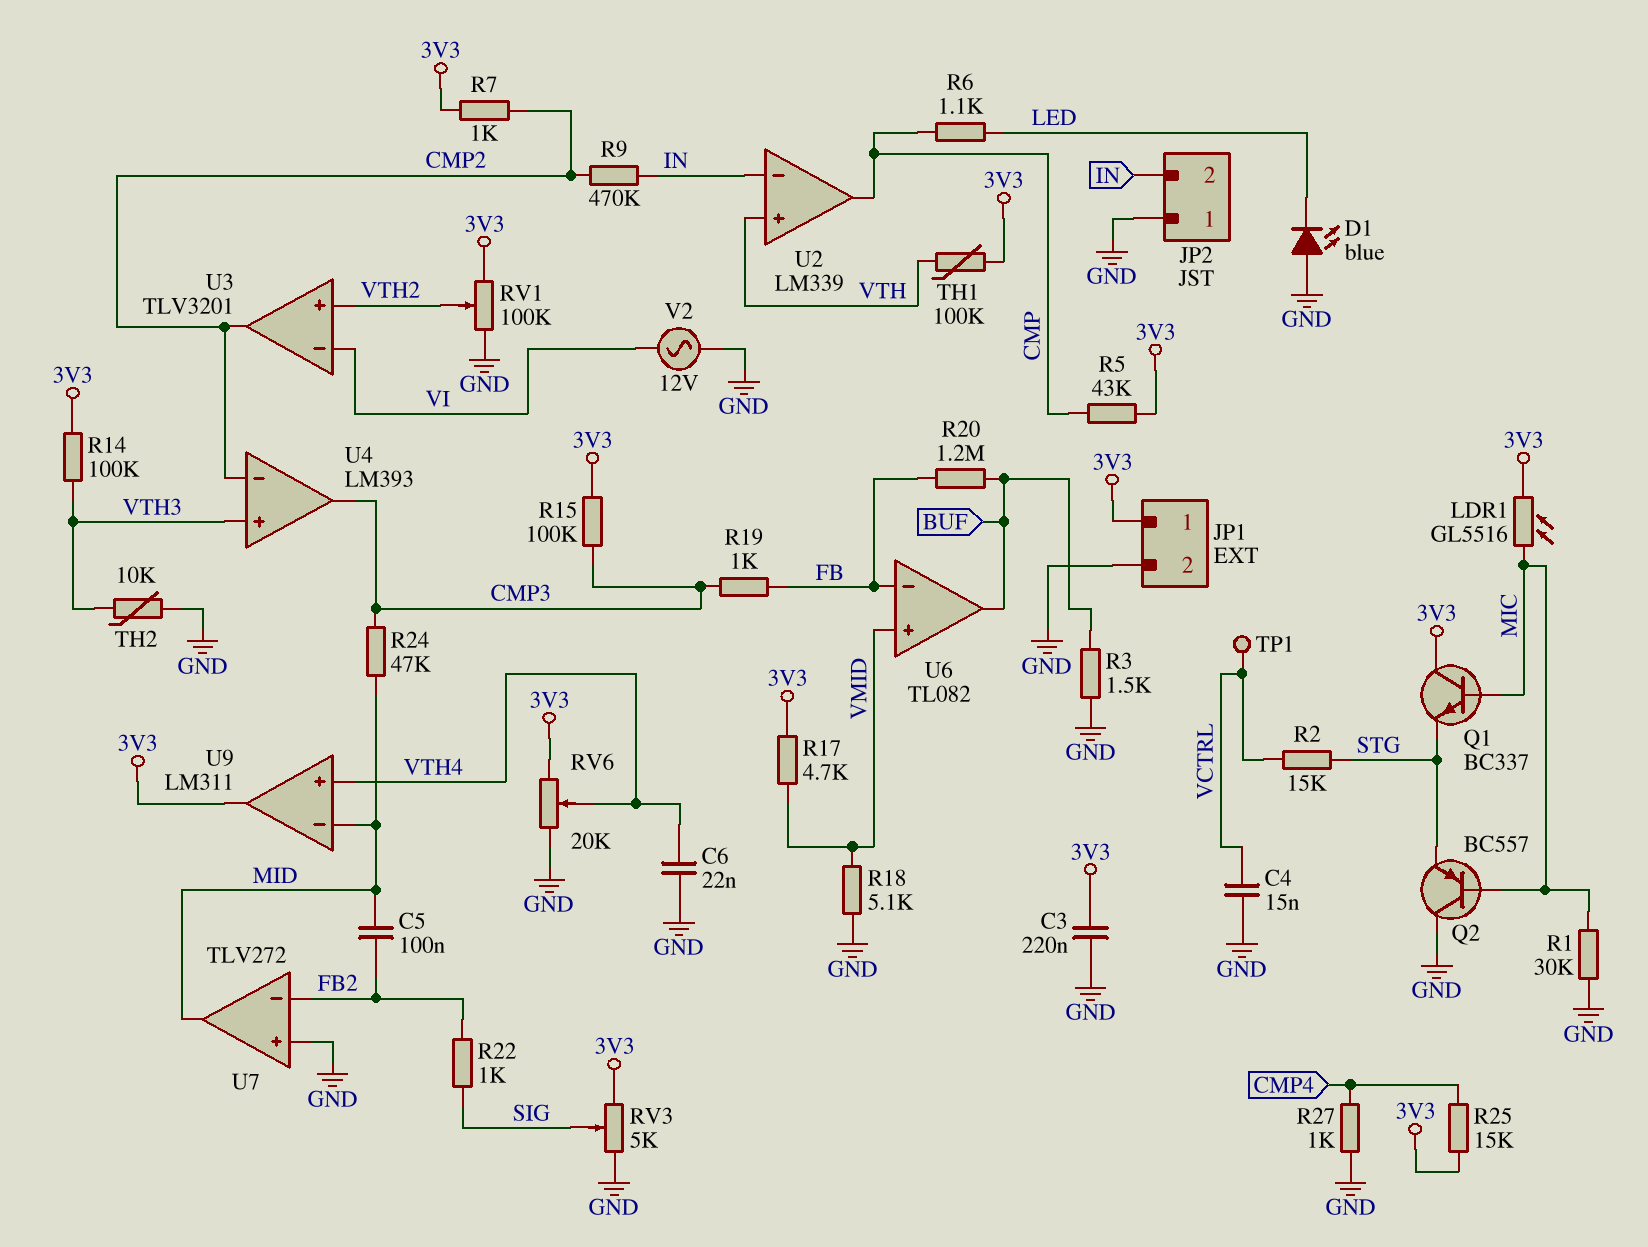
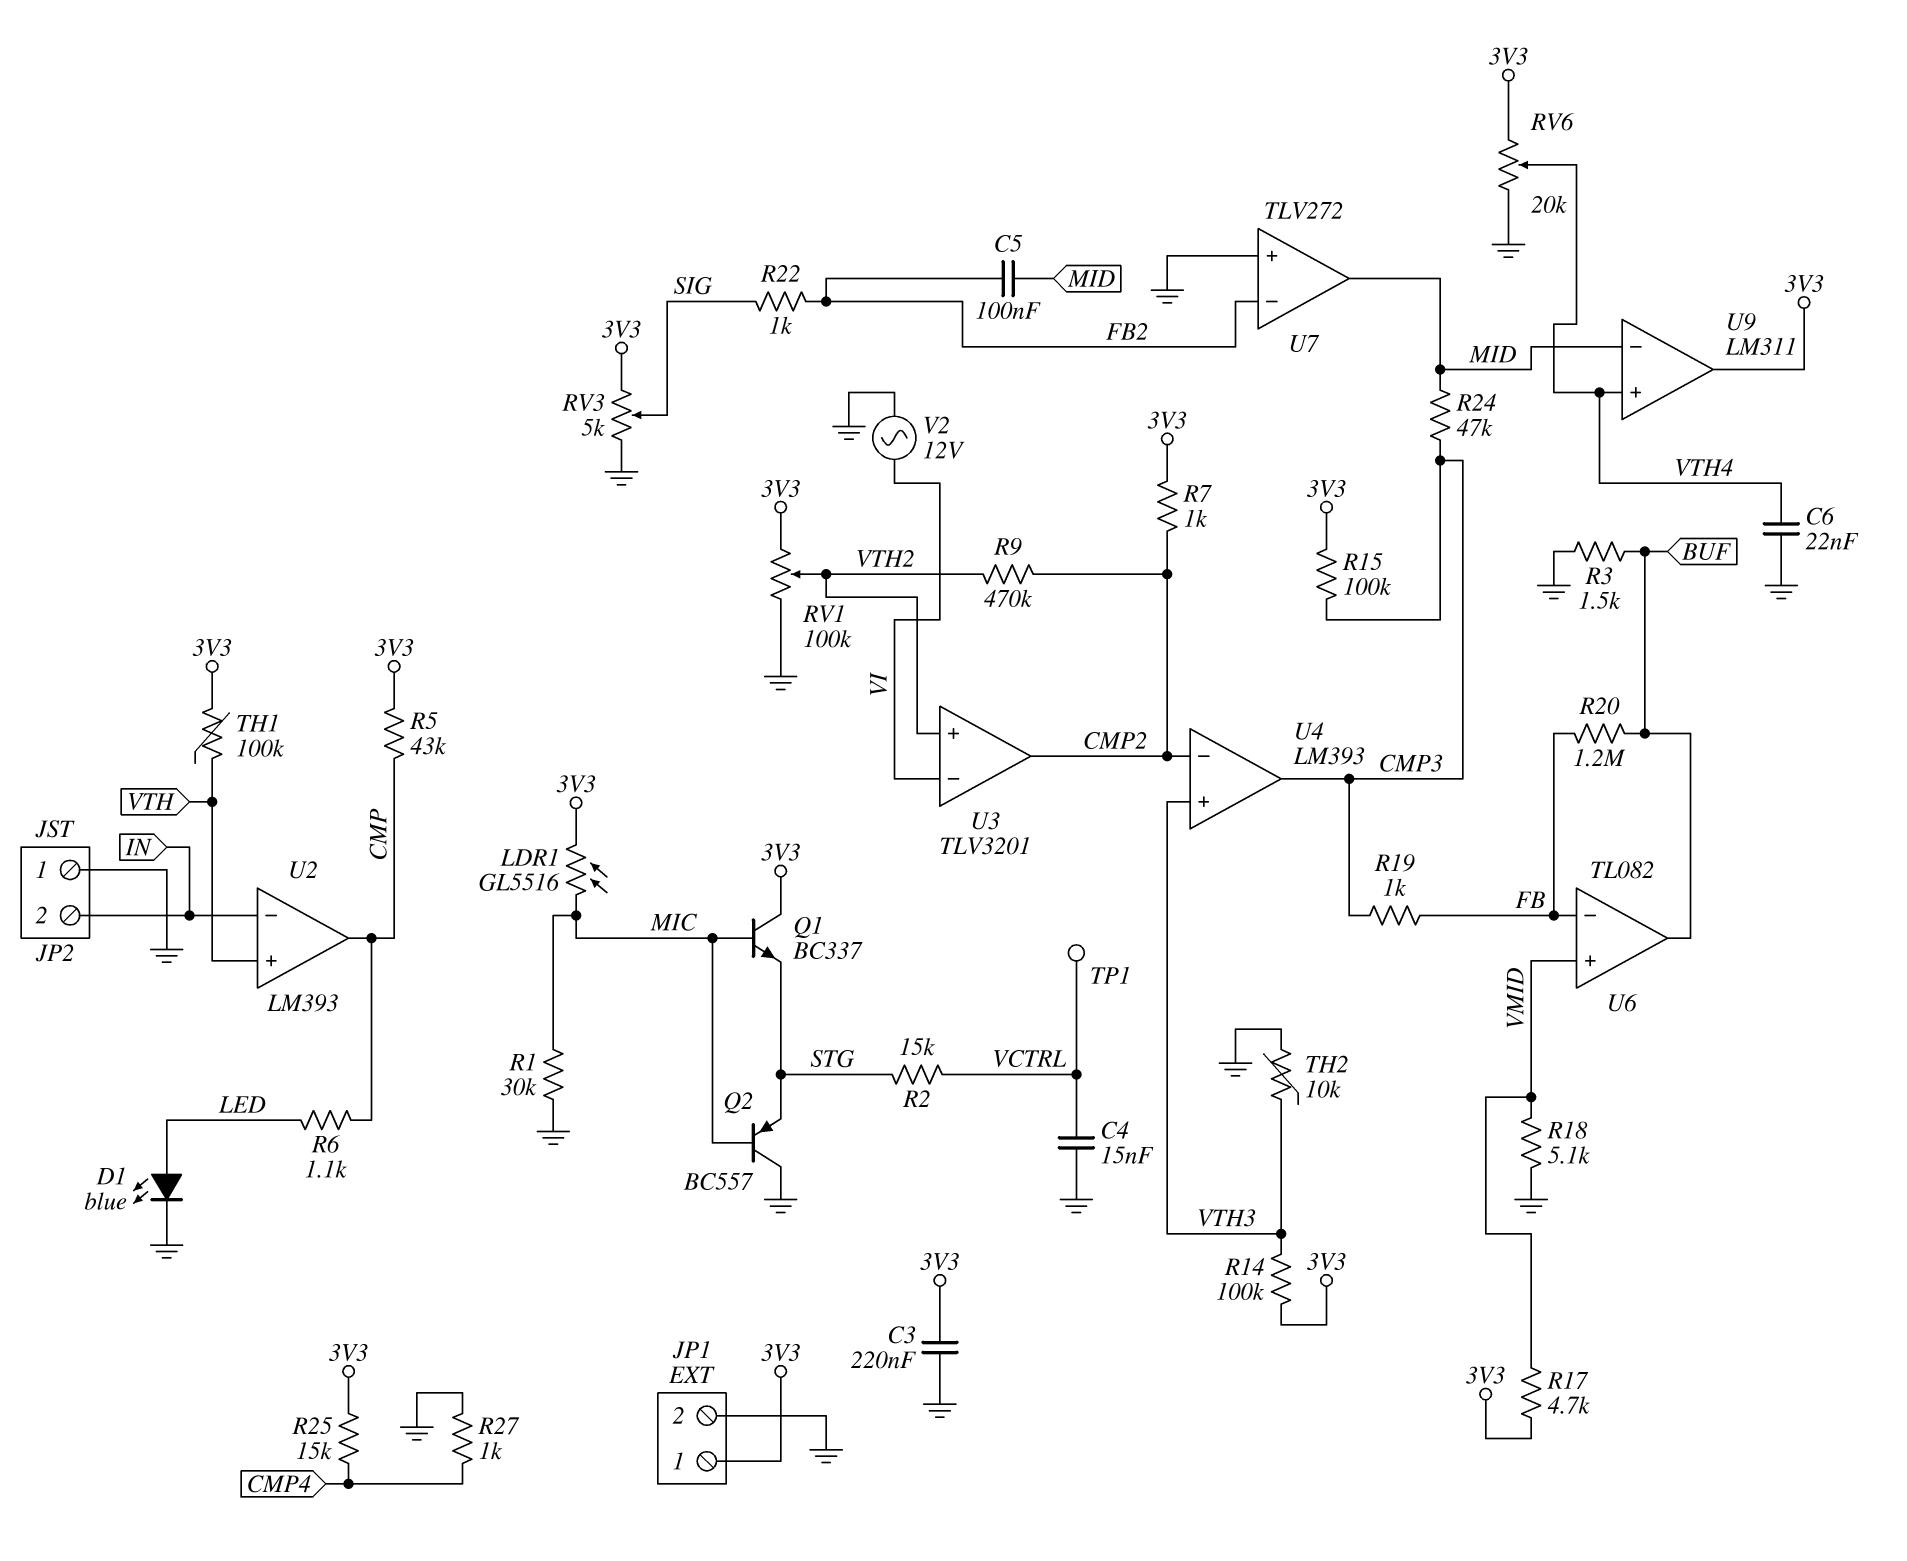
D1: LED blue (A GND, K LED) -> LED blue (A LED, K GND)
R9: 470k (CMP2, IN) -> 470k (CMP2, VTH2)
U2: LM339 -> LM393

